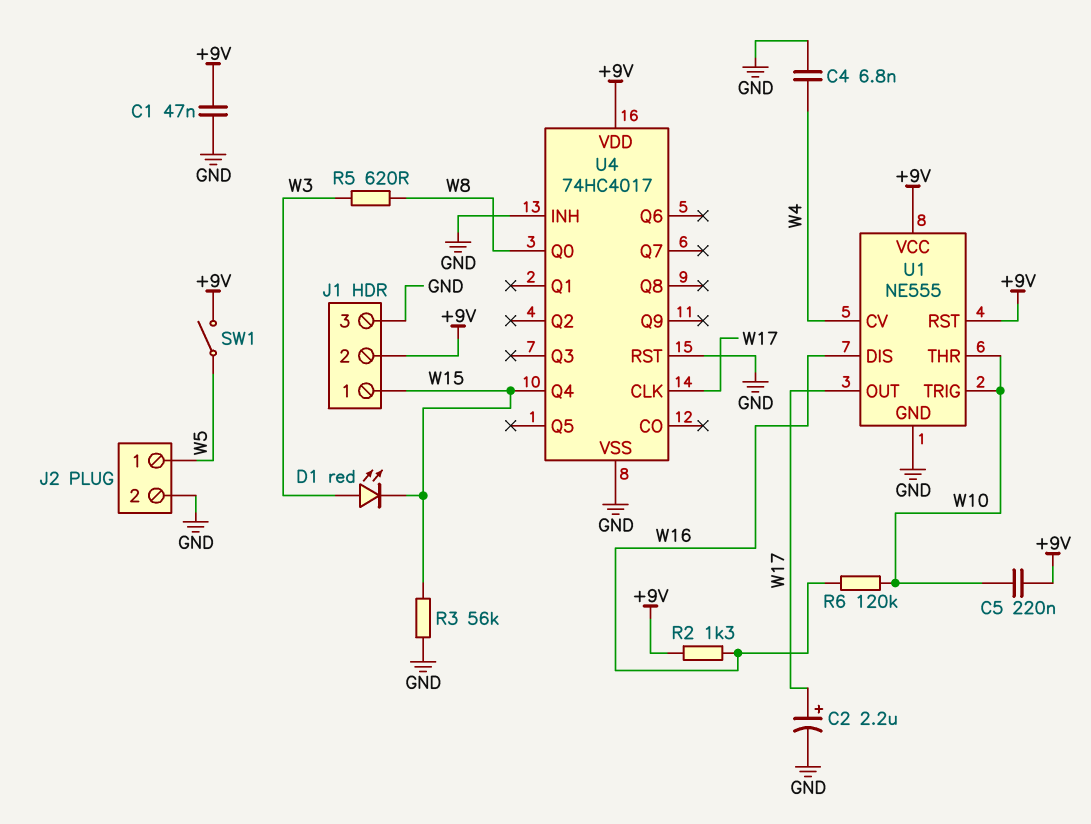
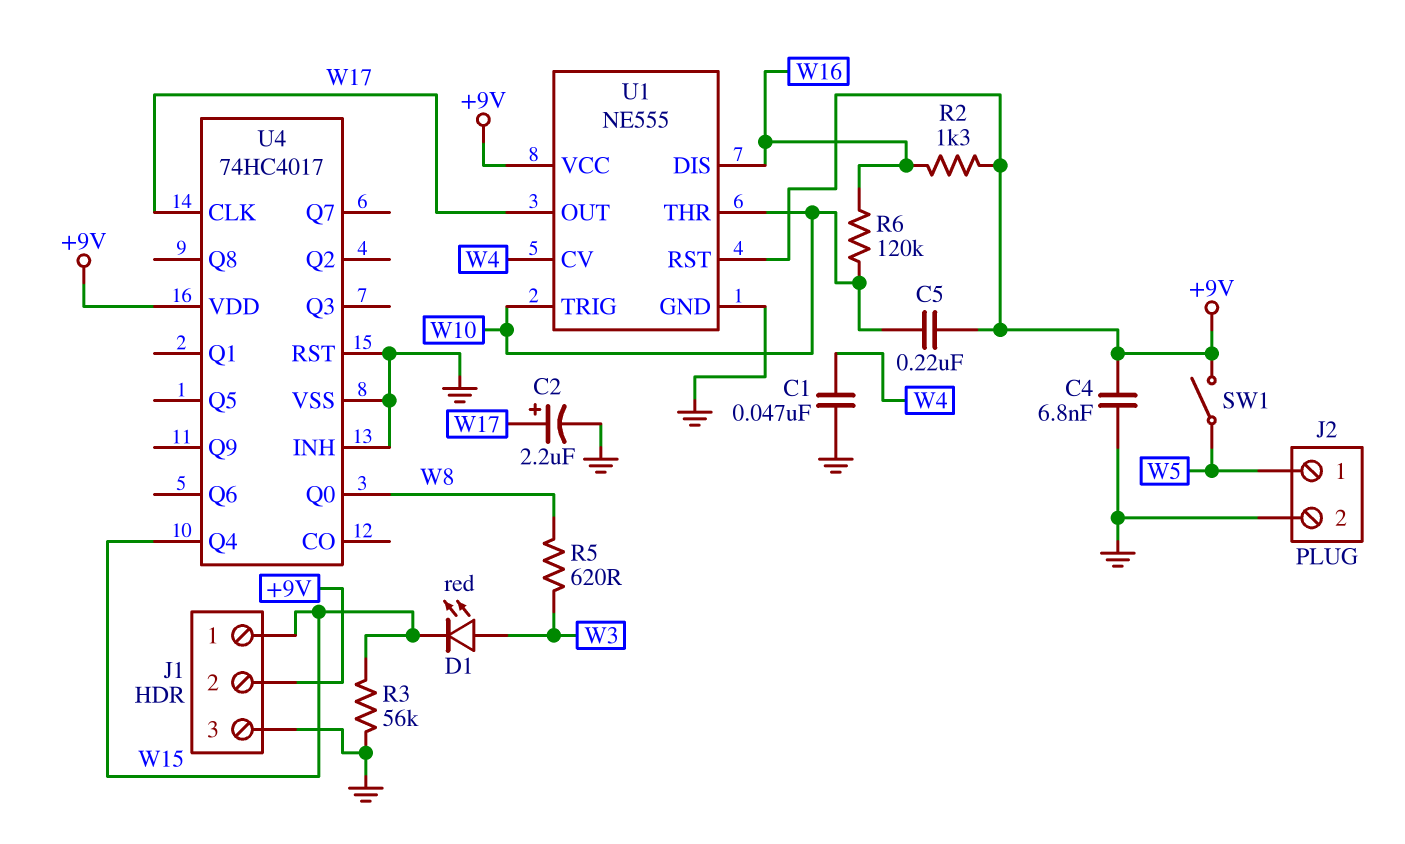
C1: 47nF (+9V, GND) -> 47nF (GND, W4)
C4: 6.8nF (GND, W4) -> 6.8nF (+9V, GND)

